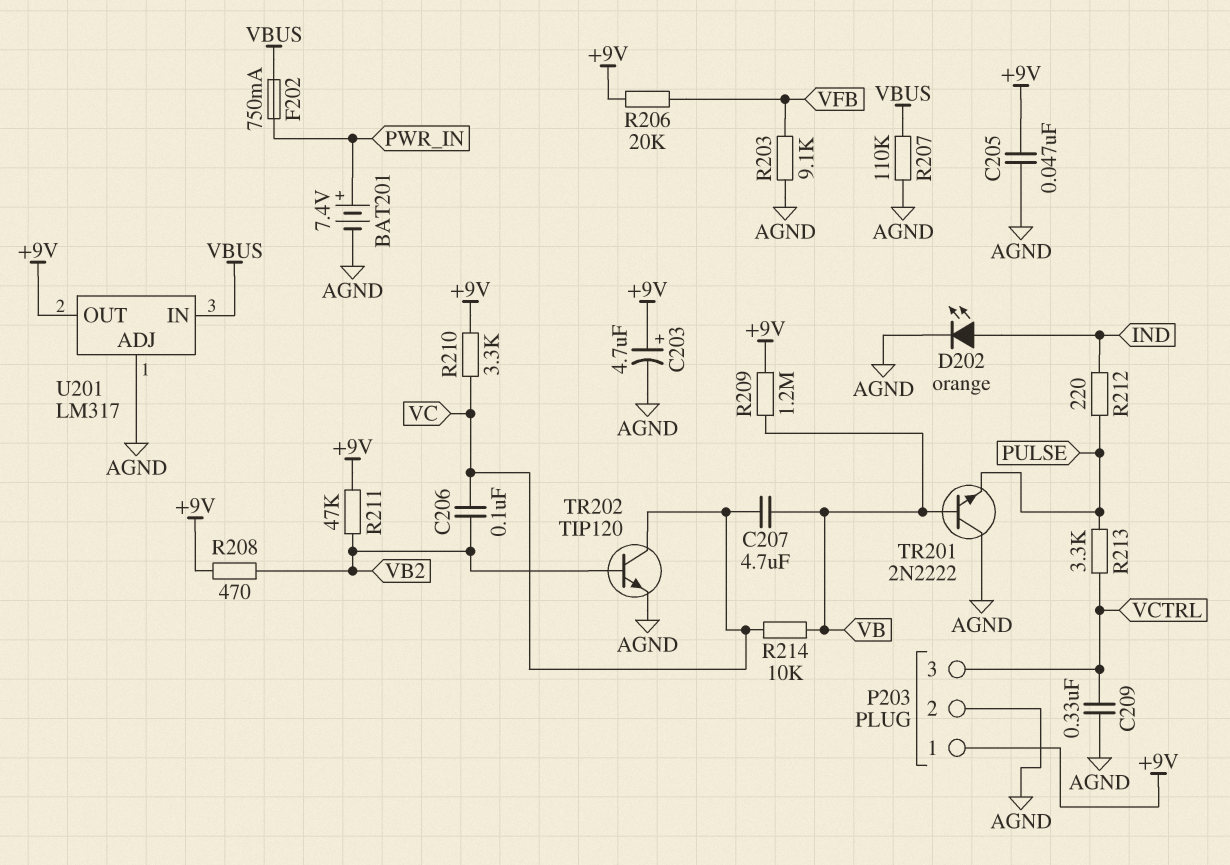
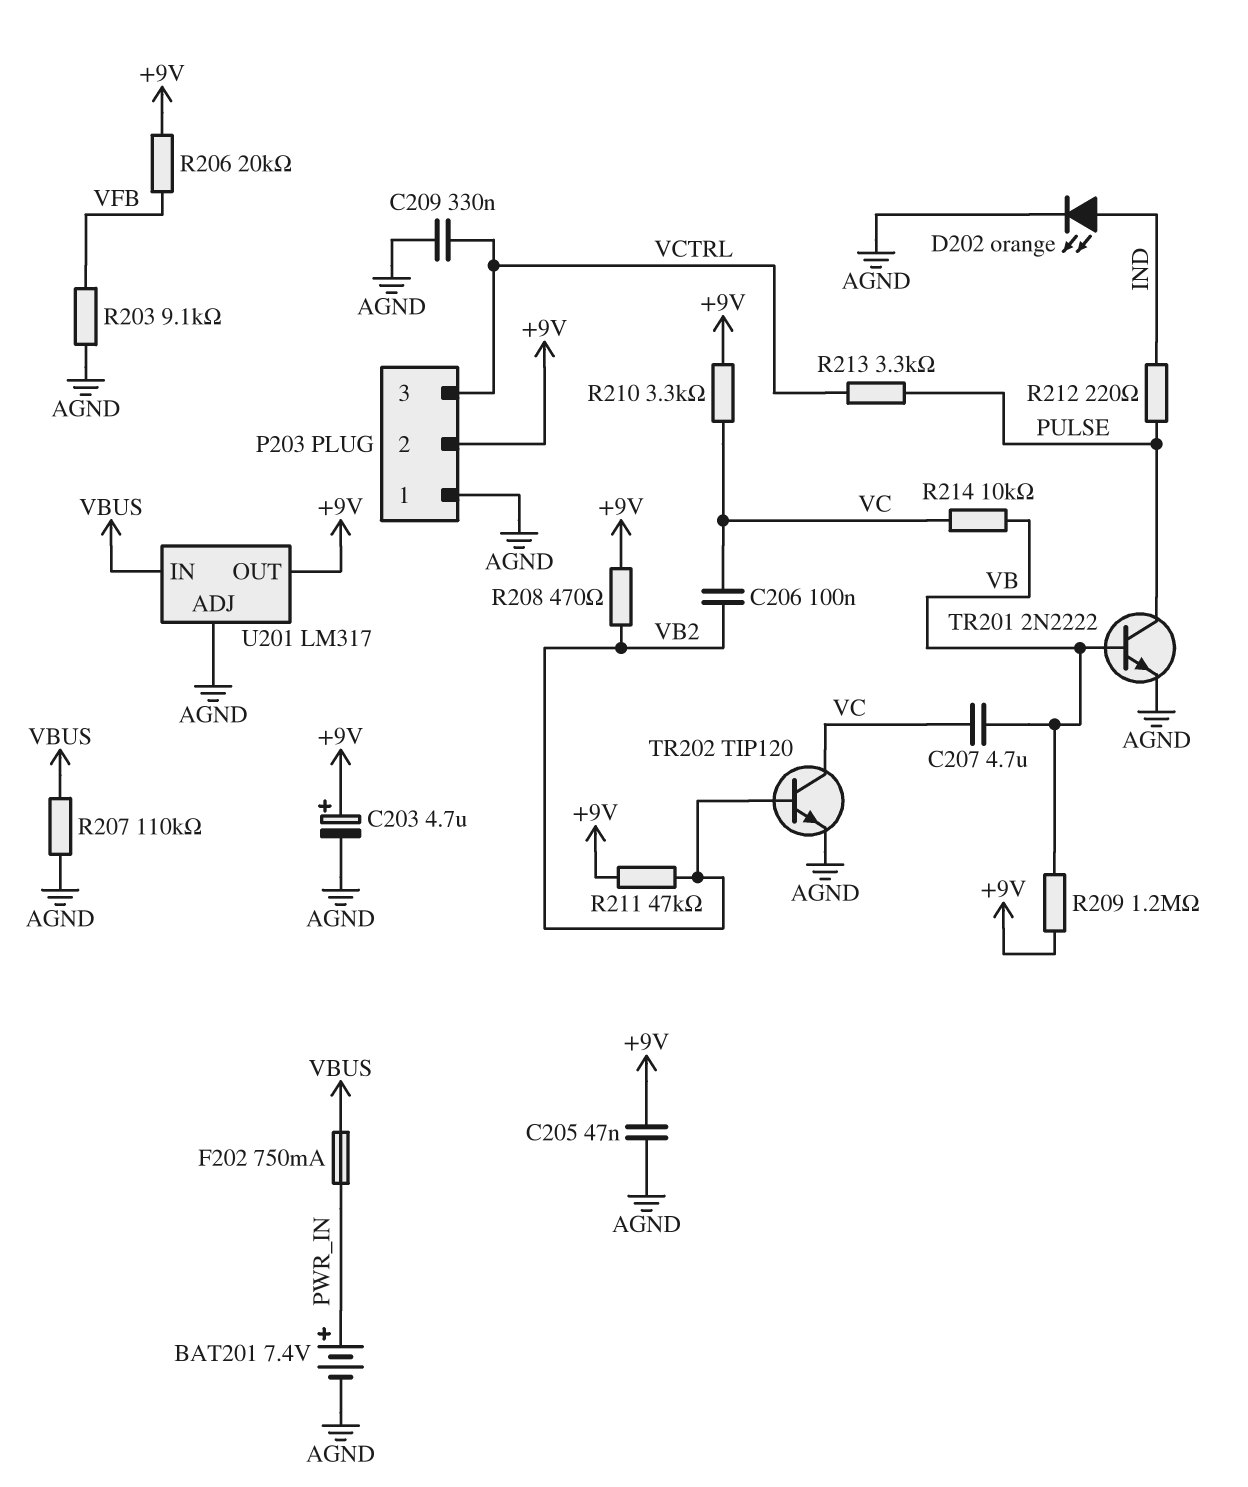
P203 pin 1: +9V -> AGND
P203 pin 2: AGND -> +9V
TR201: NPN 2N2222 (B VB, C AGND, E PULSE) -> NPN 2N2222 (B VB, C PULSE, E AGND)

